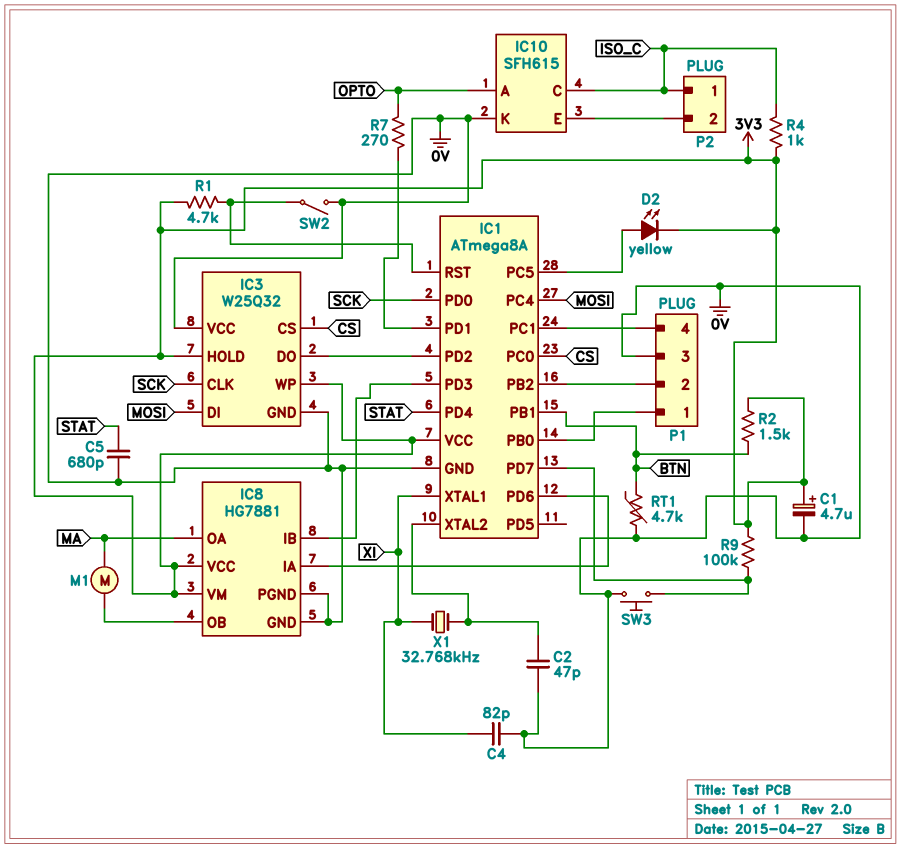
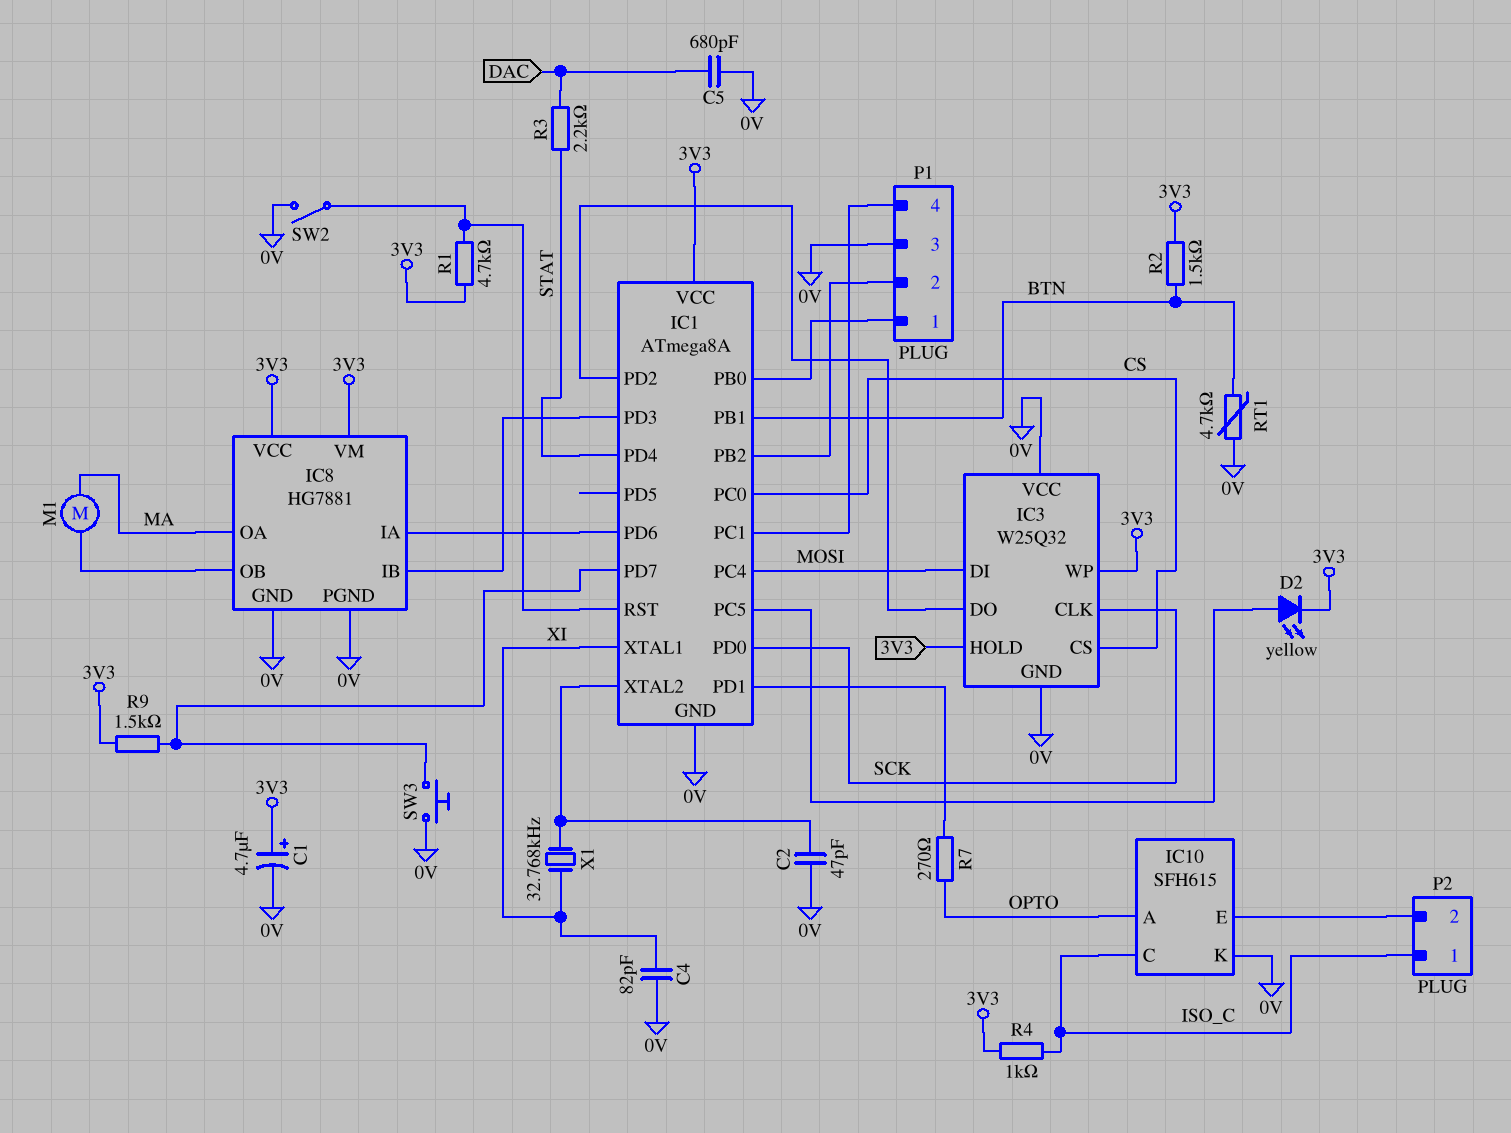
C5: 680pF (0V, STAT) -> 680pF (0V, DAC)
R3: none -> 2.2k (DAC, STAT)
R9: 100k (3V3, IC1/PD7) -> 1.5k (3V3, IC1/PD7)

